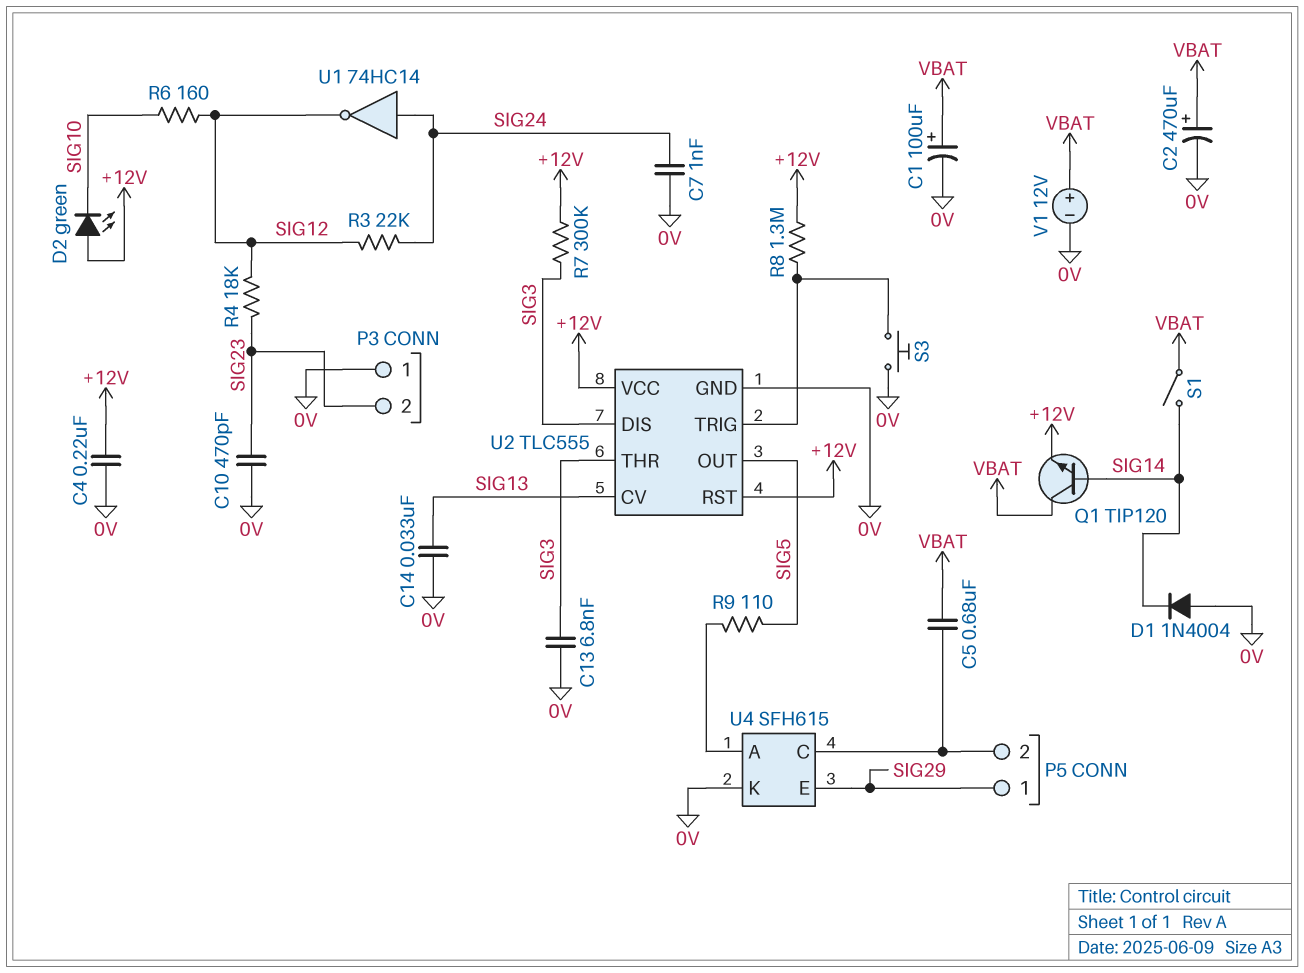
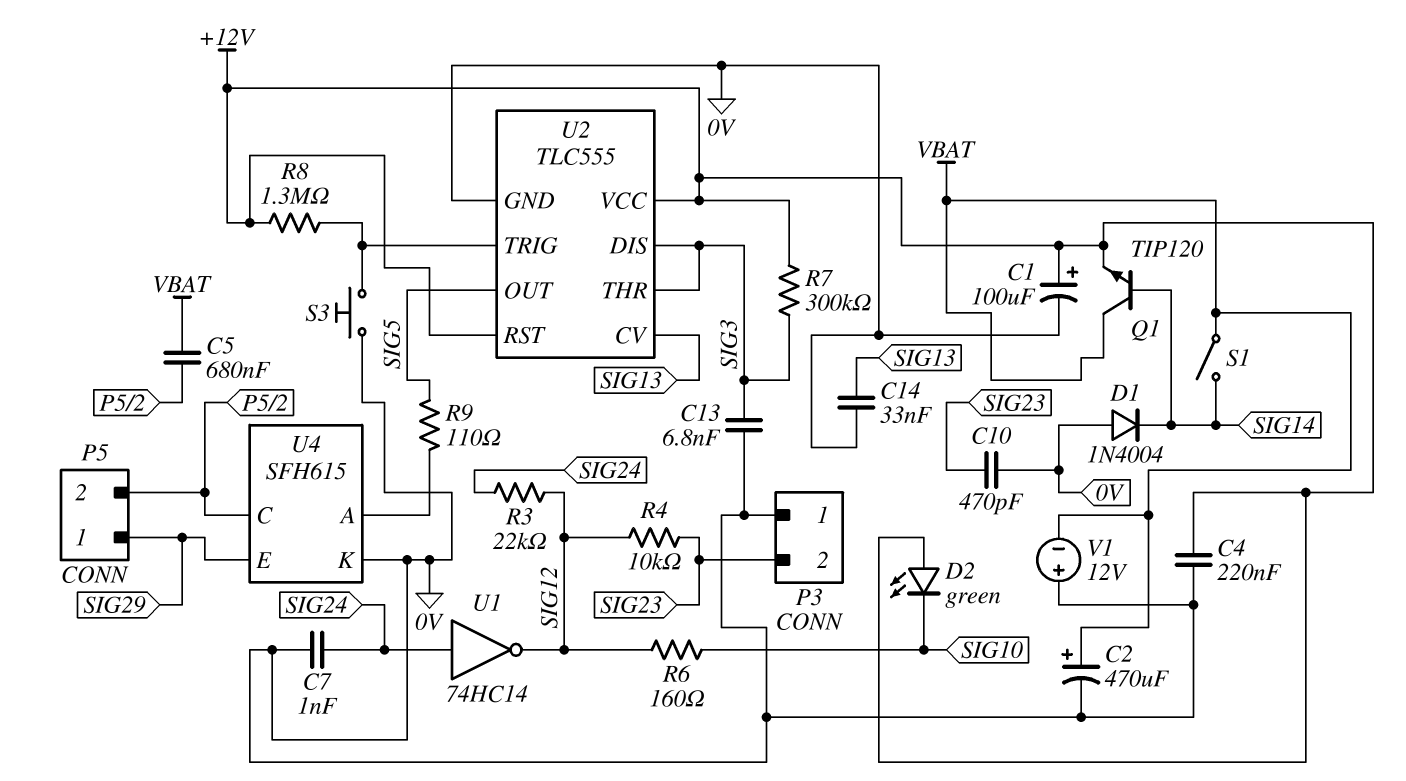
C1: 100uF (plus VBAT, minus 0V) -> 100uF (plus +12V, minus 0V)
R4: 18k (SIG12, SIG23) -> 10k (SIG12, SIG23)
V1: 12V (plus VBAT, minus 0V) -> 12V (plus 0V, minus VBAT)

